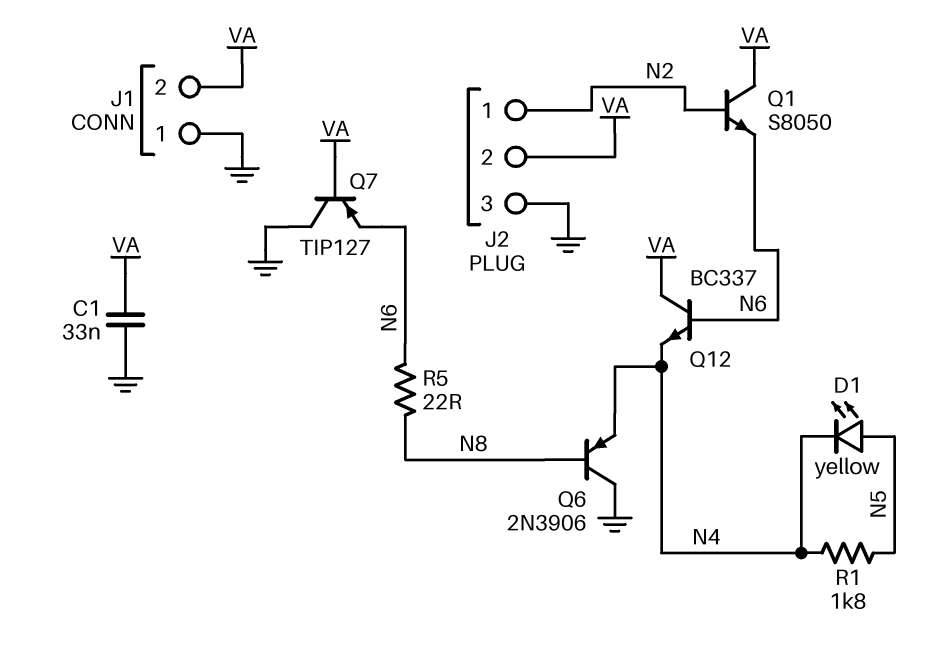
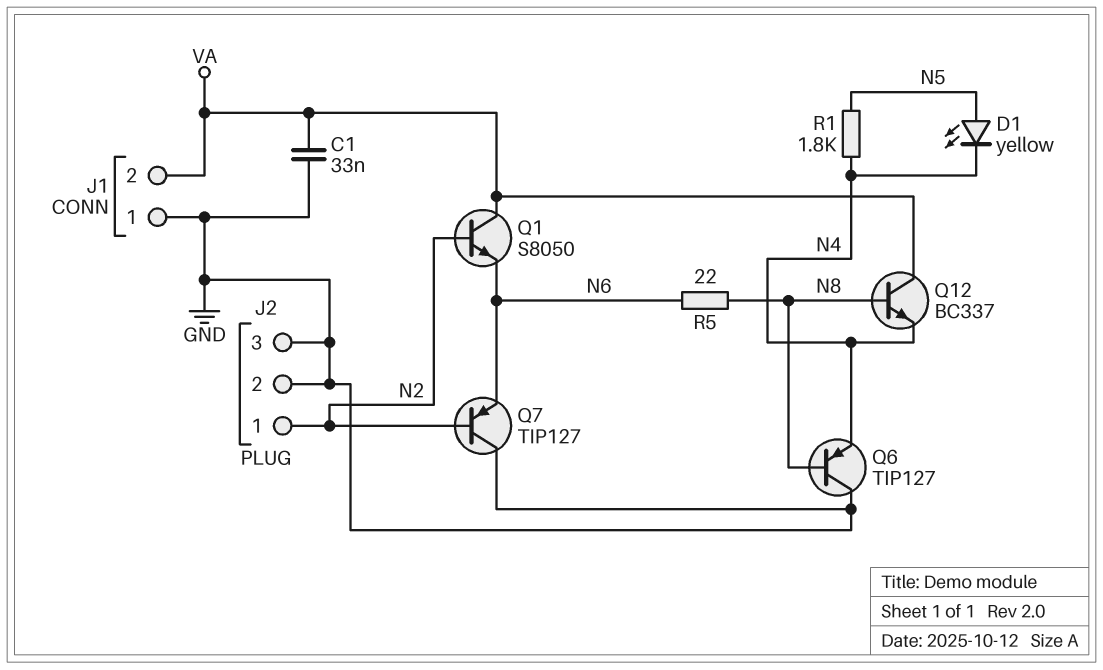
J2 pin 2: VA -> GND
Q6: PNP 2N3906 (B N8, C GND, E N4) -> PNP TIP127 (B N8, C GND, E N4)
Q7: PNP TIP127 (B VA, C GND, E N6) -> PNP TIP127 (B N2, C GND, E N6)
Q12: NPN BC337 (B N6, C VA, E N4) -> NPN BC337 (B N8, C VA, E N4)

